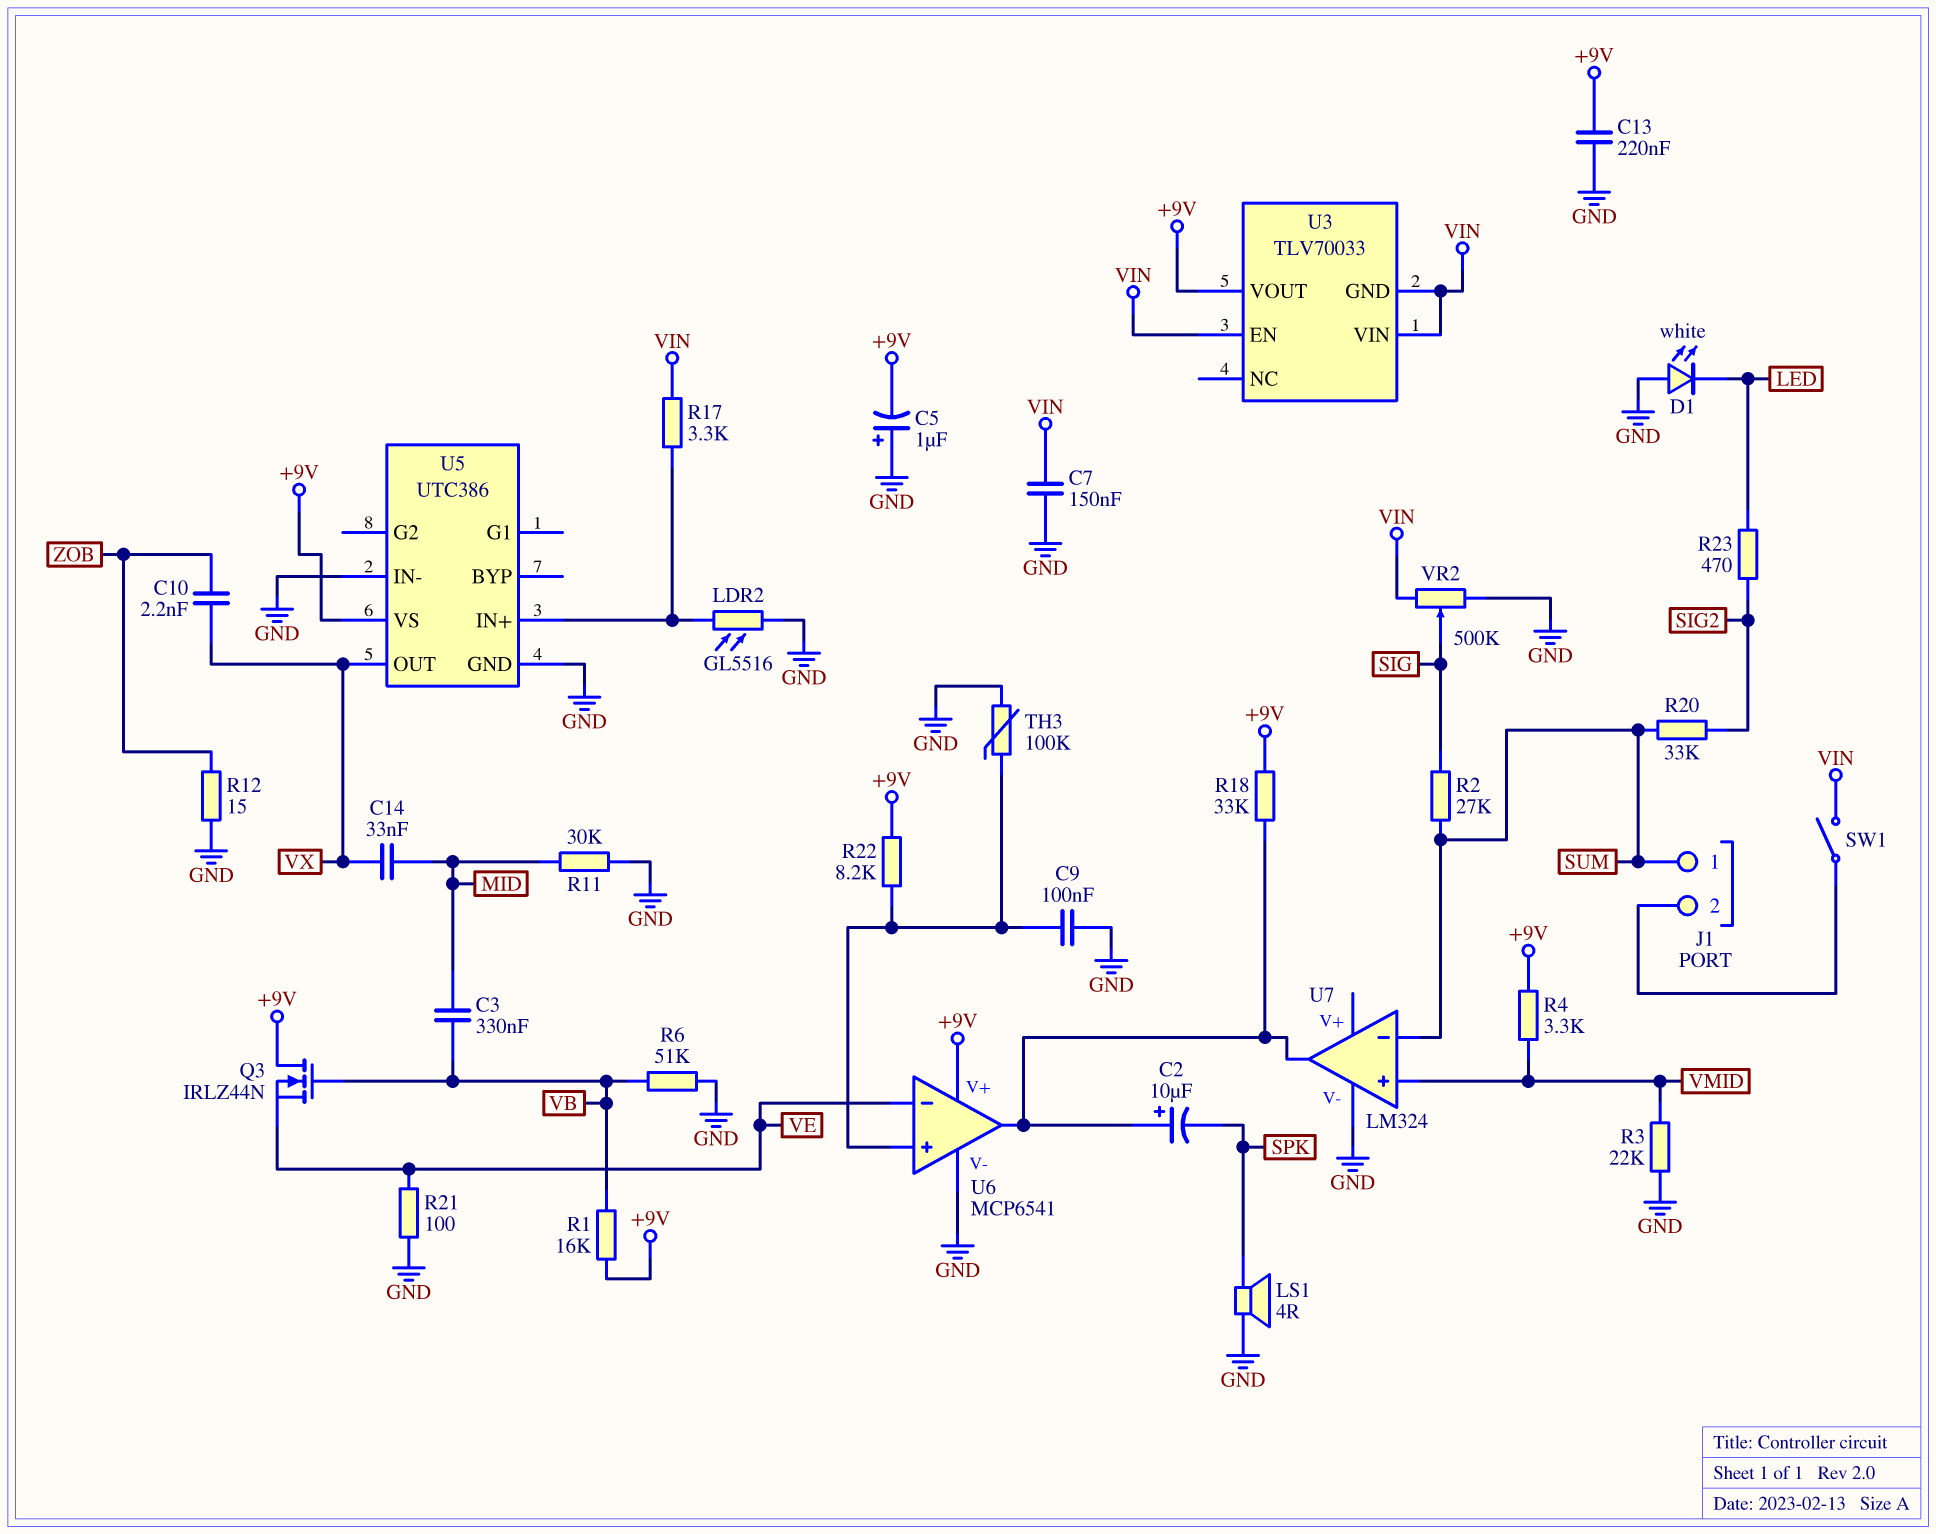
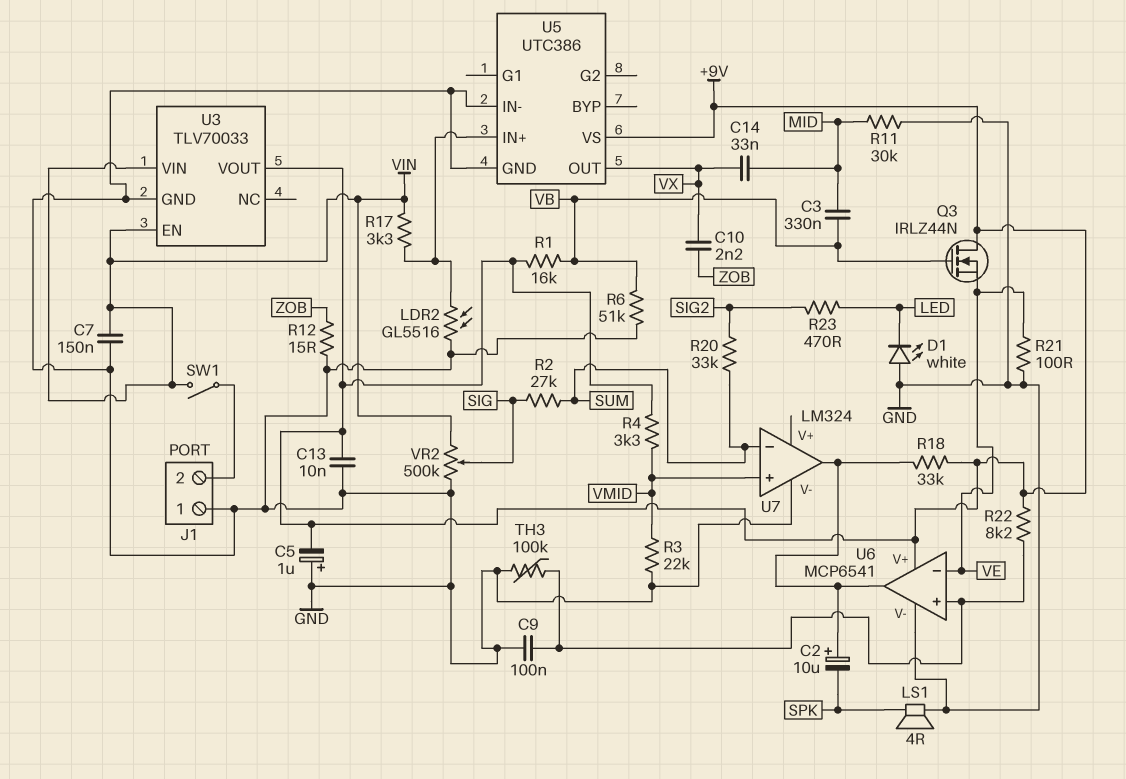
C13: 220nF (+9V, GND) -> 10nF (+9V, GND)
J1 pin 1: SUM -> GND
U3 pin GND: VIN -> GND

